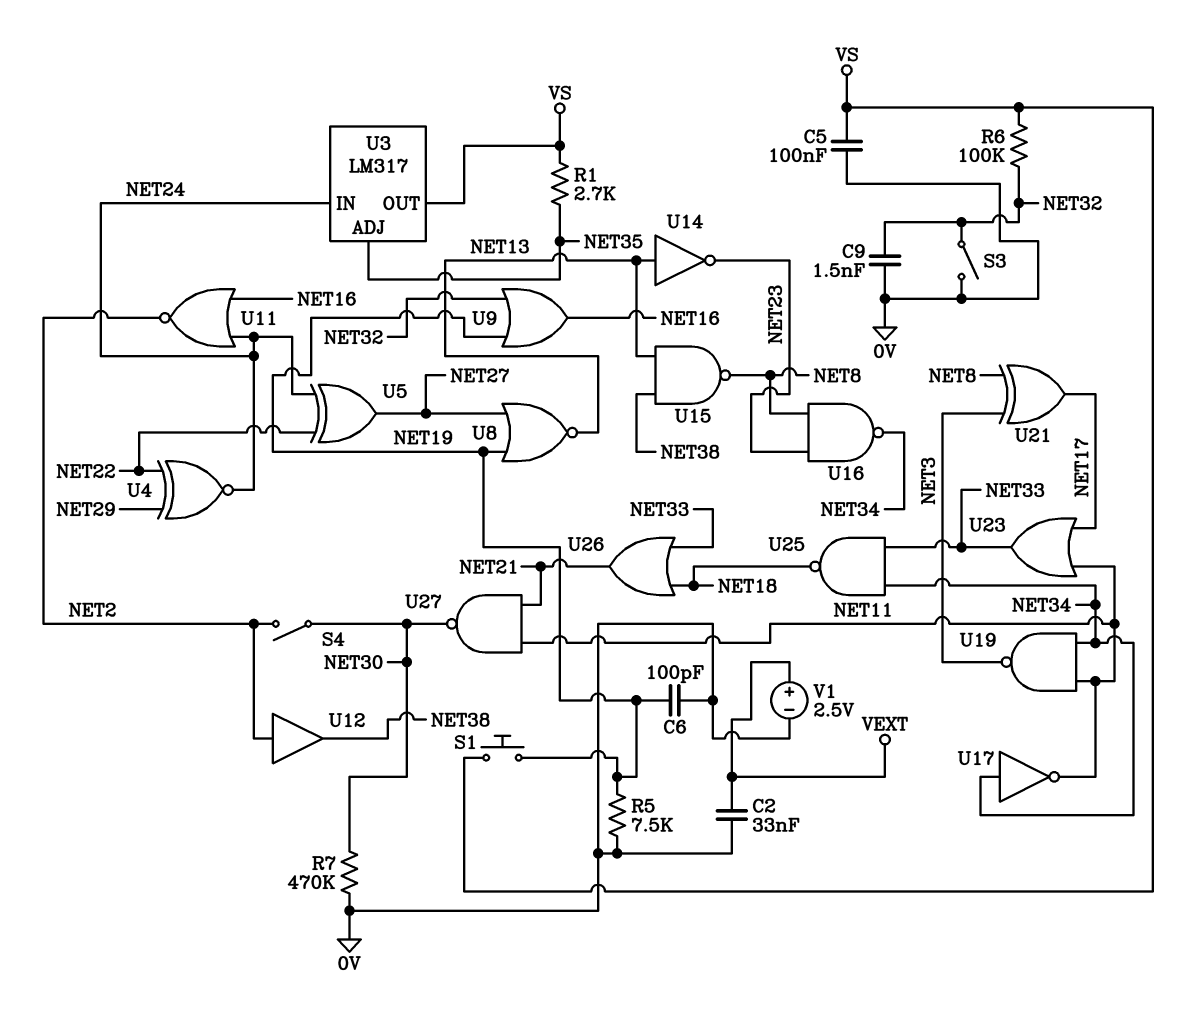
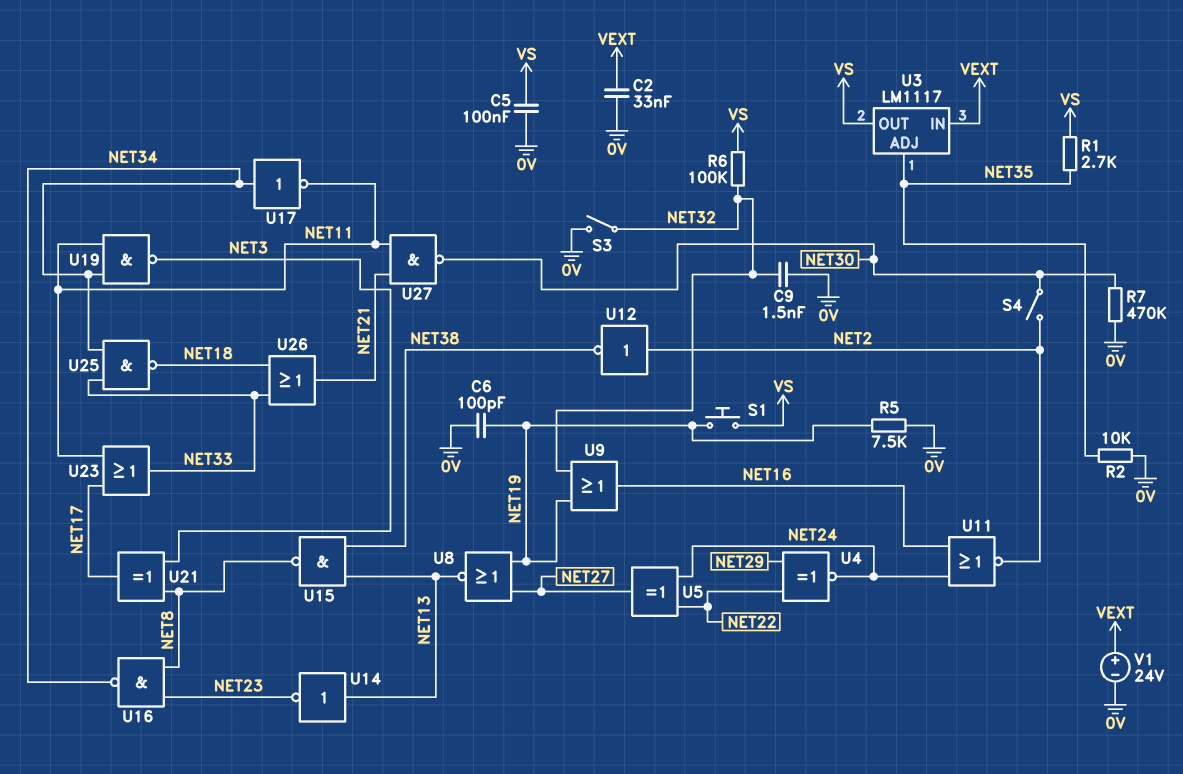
R2: none -> 10k (0V, NET35)
U3: LM317 -> LM1117
U3 pin IN: NET24 -> VEXT
U12: buffer (in NET2, out NET38) -> NOT (in NET2, out NET38)
V1: 2.5V (plus VEXT, minus 0V) -> 24V (plus VEXT, minus 0V)

